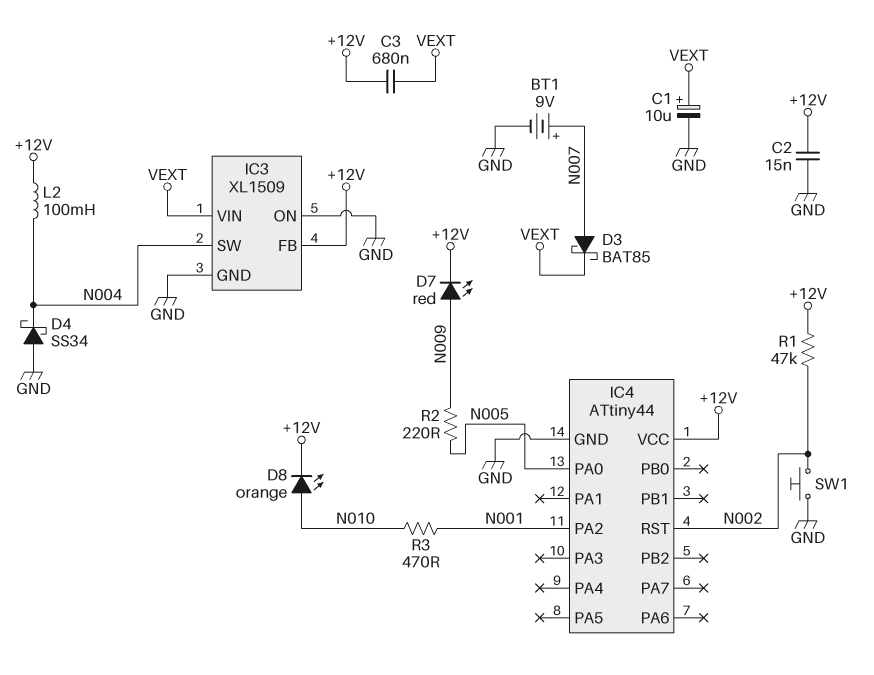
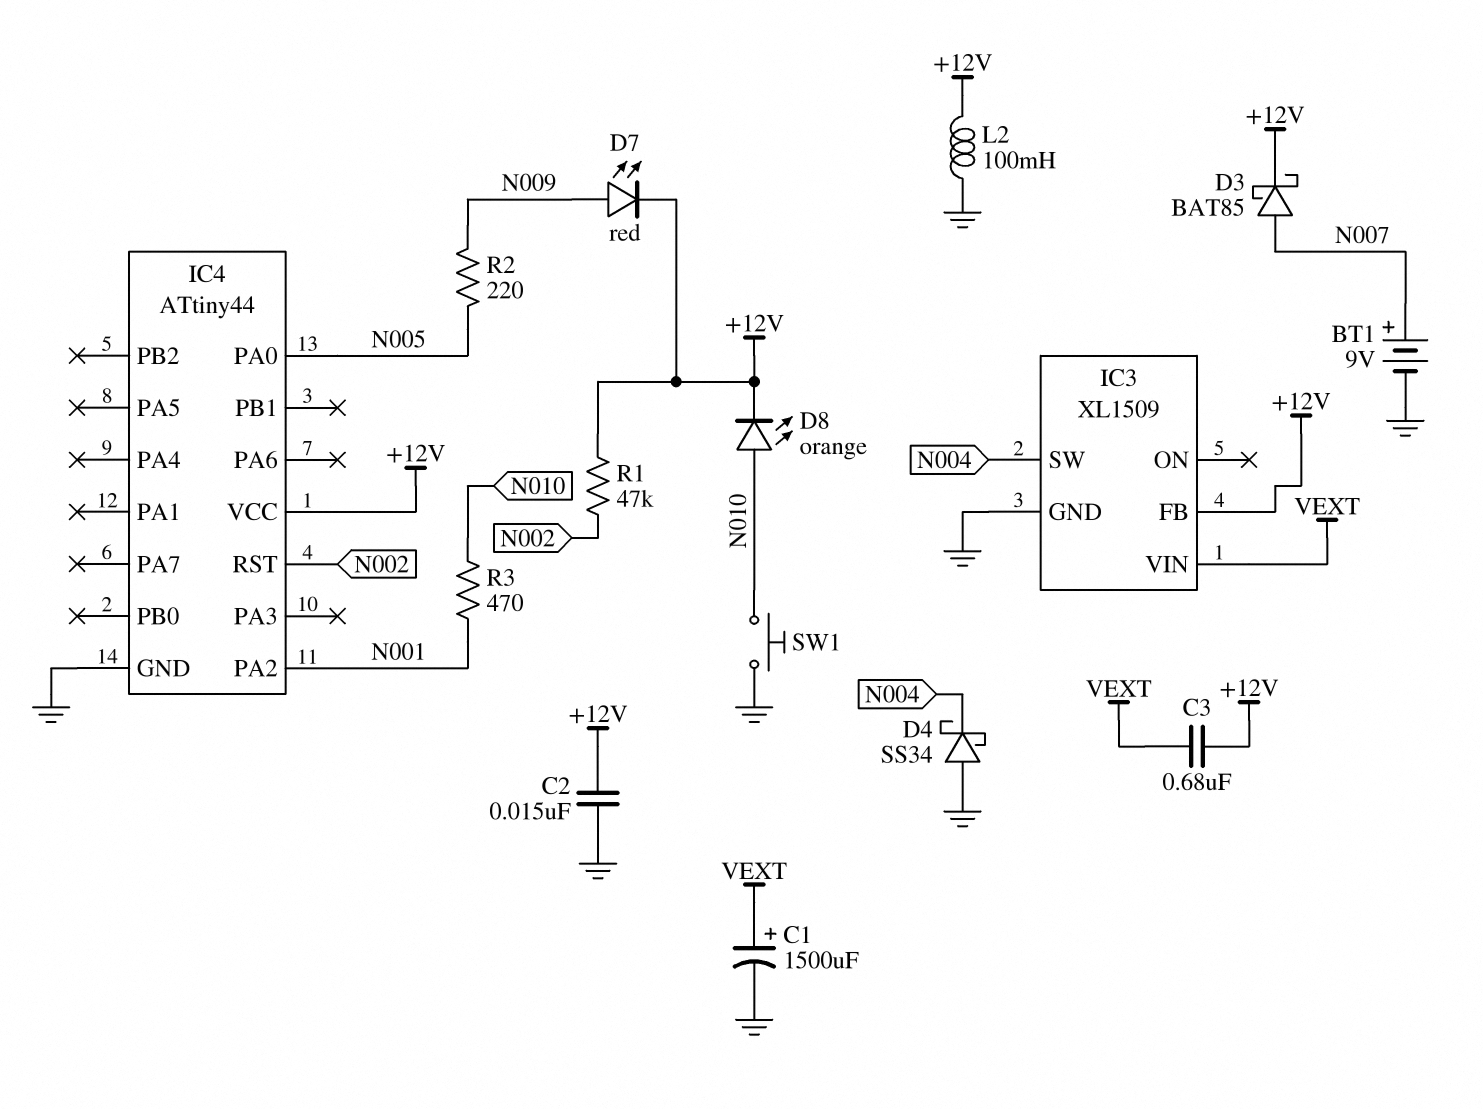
C1: 10uF (plus VEXT, minus GND) -> 1500uF (plus VEXT, minus GND)
D3: schottky BAT85 (A N007, K VEXT) -> schottky BAT85 (A N007, K +12V)
IC3 pin ON: GND -> none
L2: 100mH (+12V, N004) -> 100mH (+12V, GND)
SW1: button (GND, N002) -> button (GND, N010)

